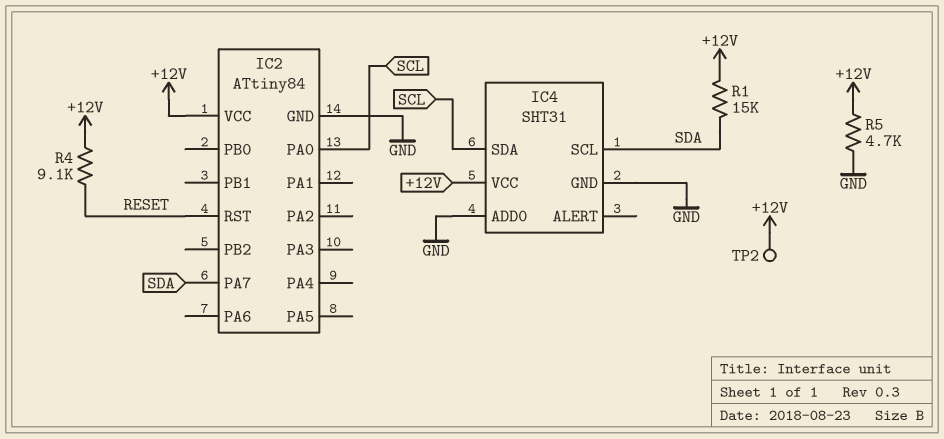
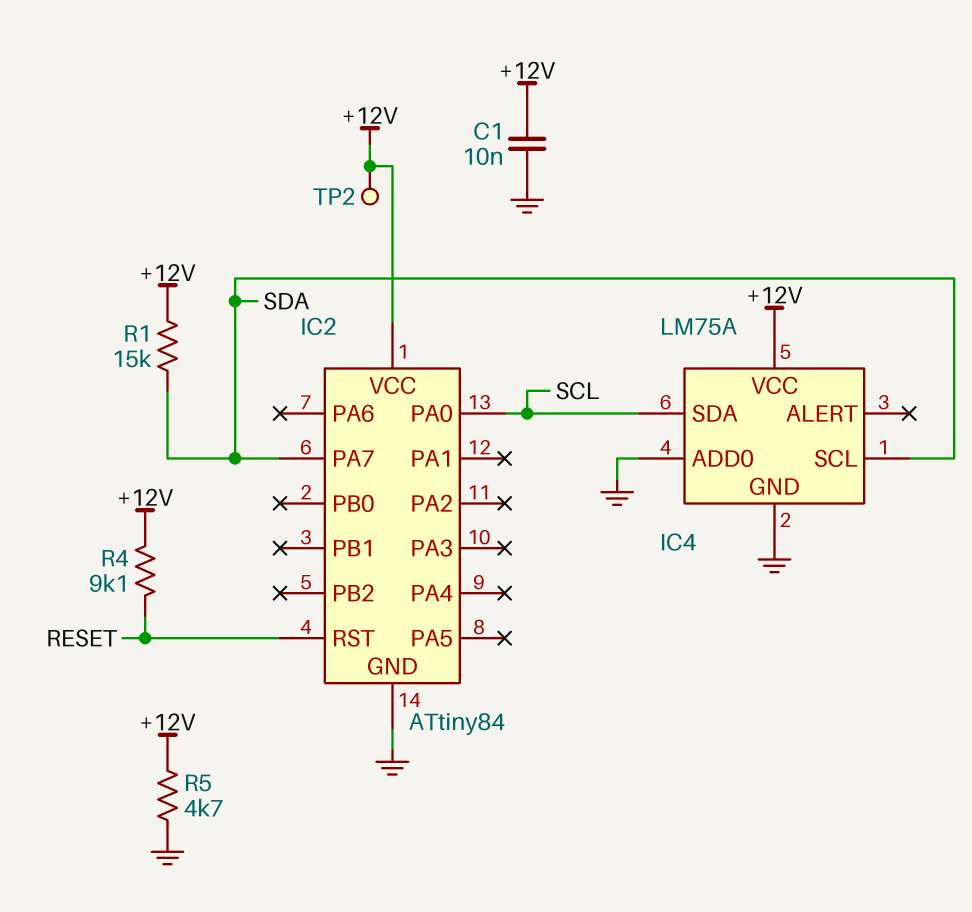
C1: none -> 10nF (+12V, GND)
IC4: SHT31 -> LM75A

